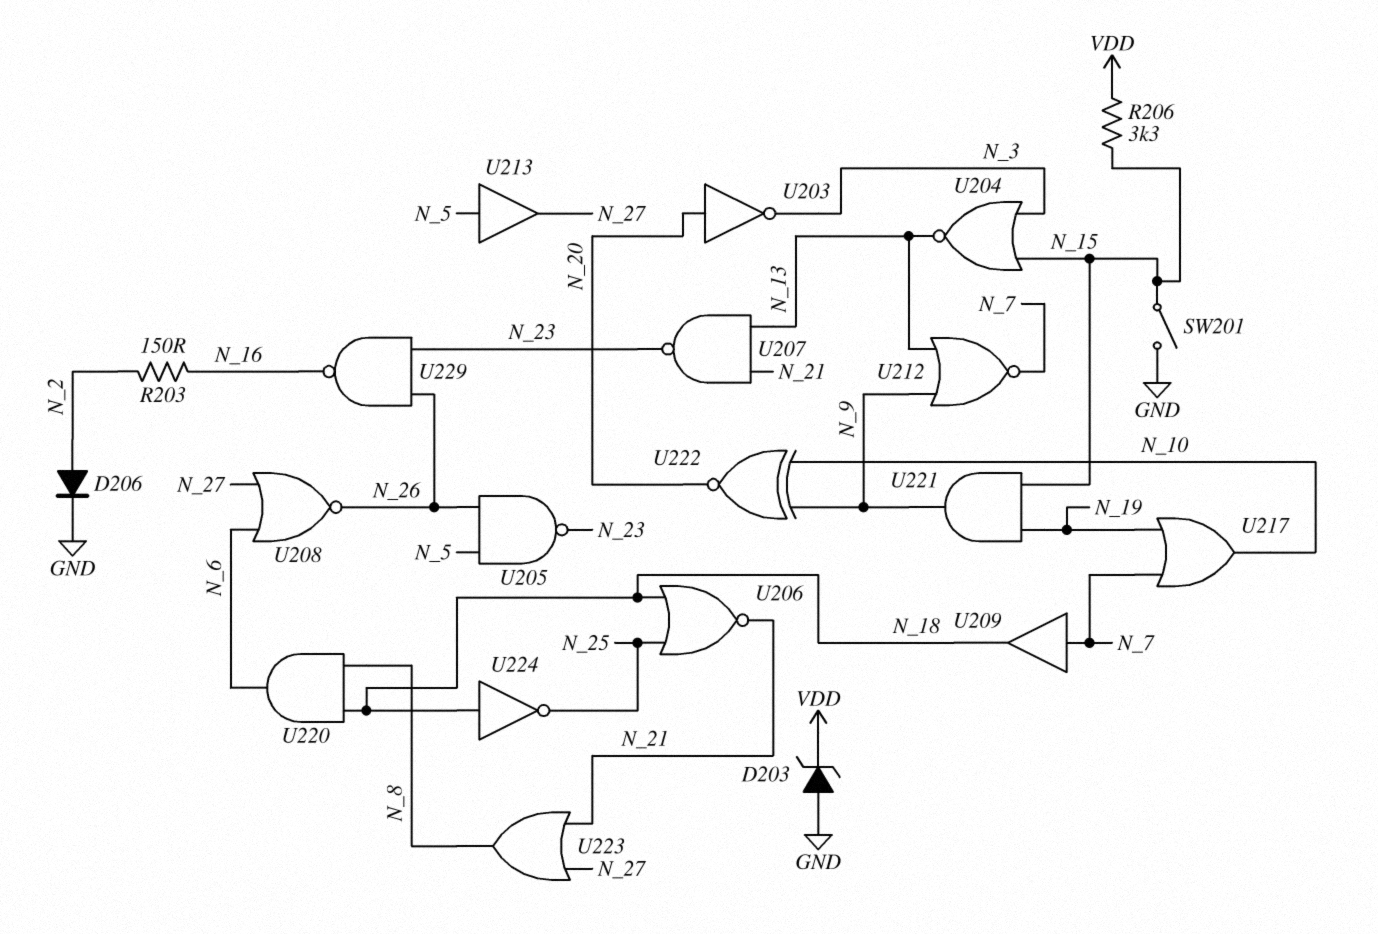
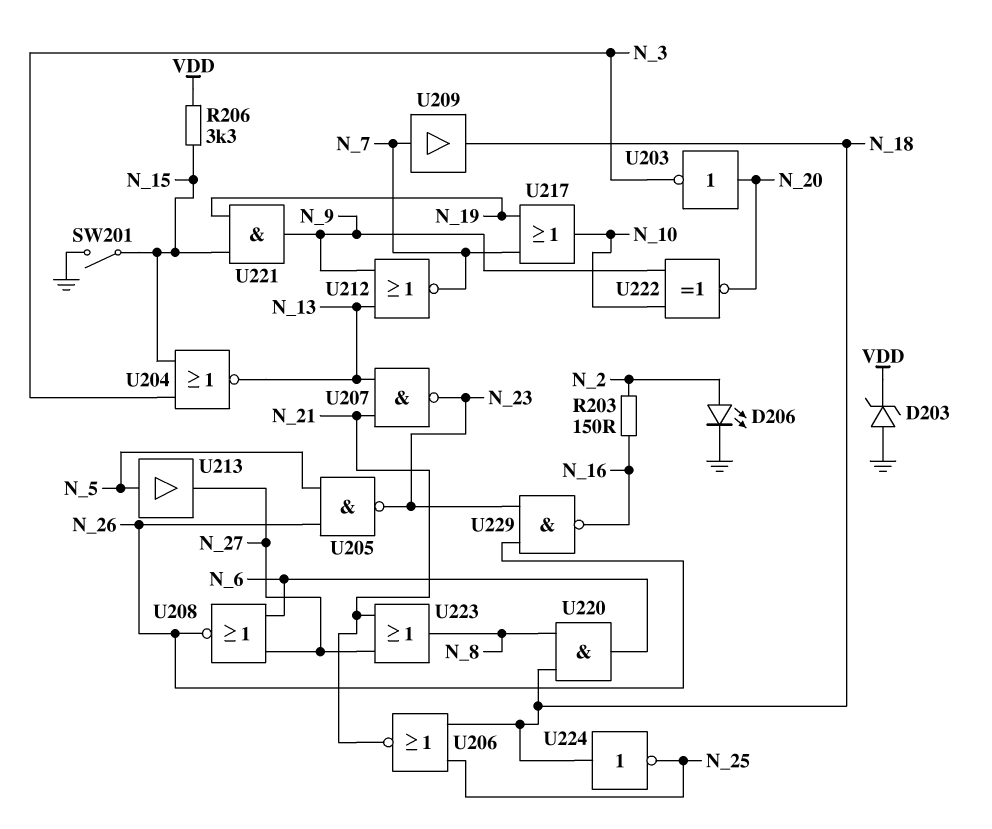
D206: diode (A N_2, K GND) -> LED (A N_2, K GND)

